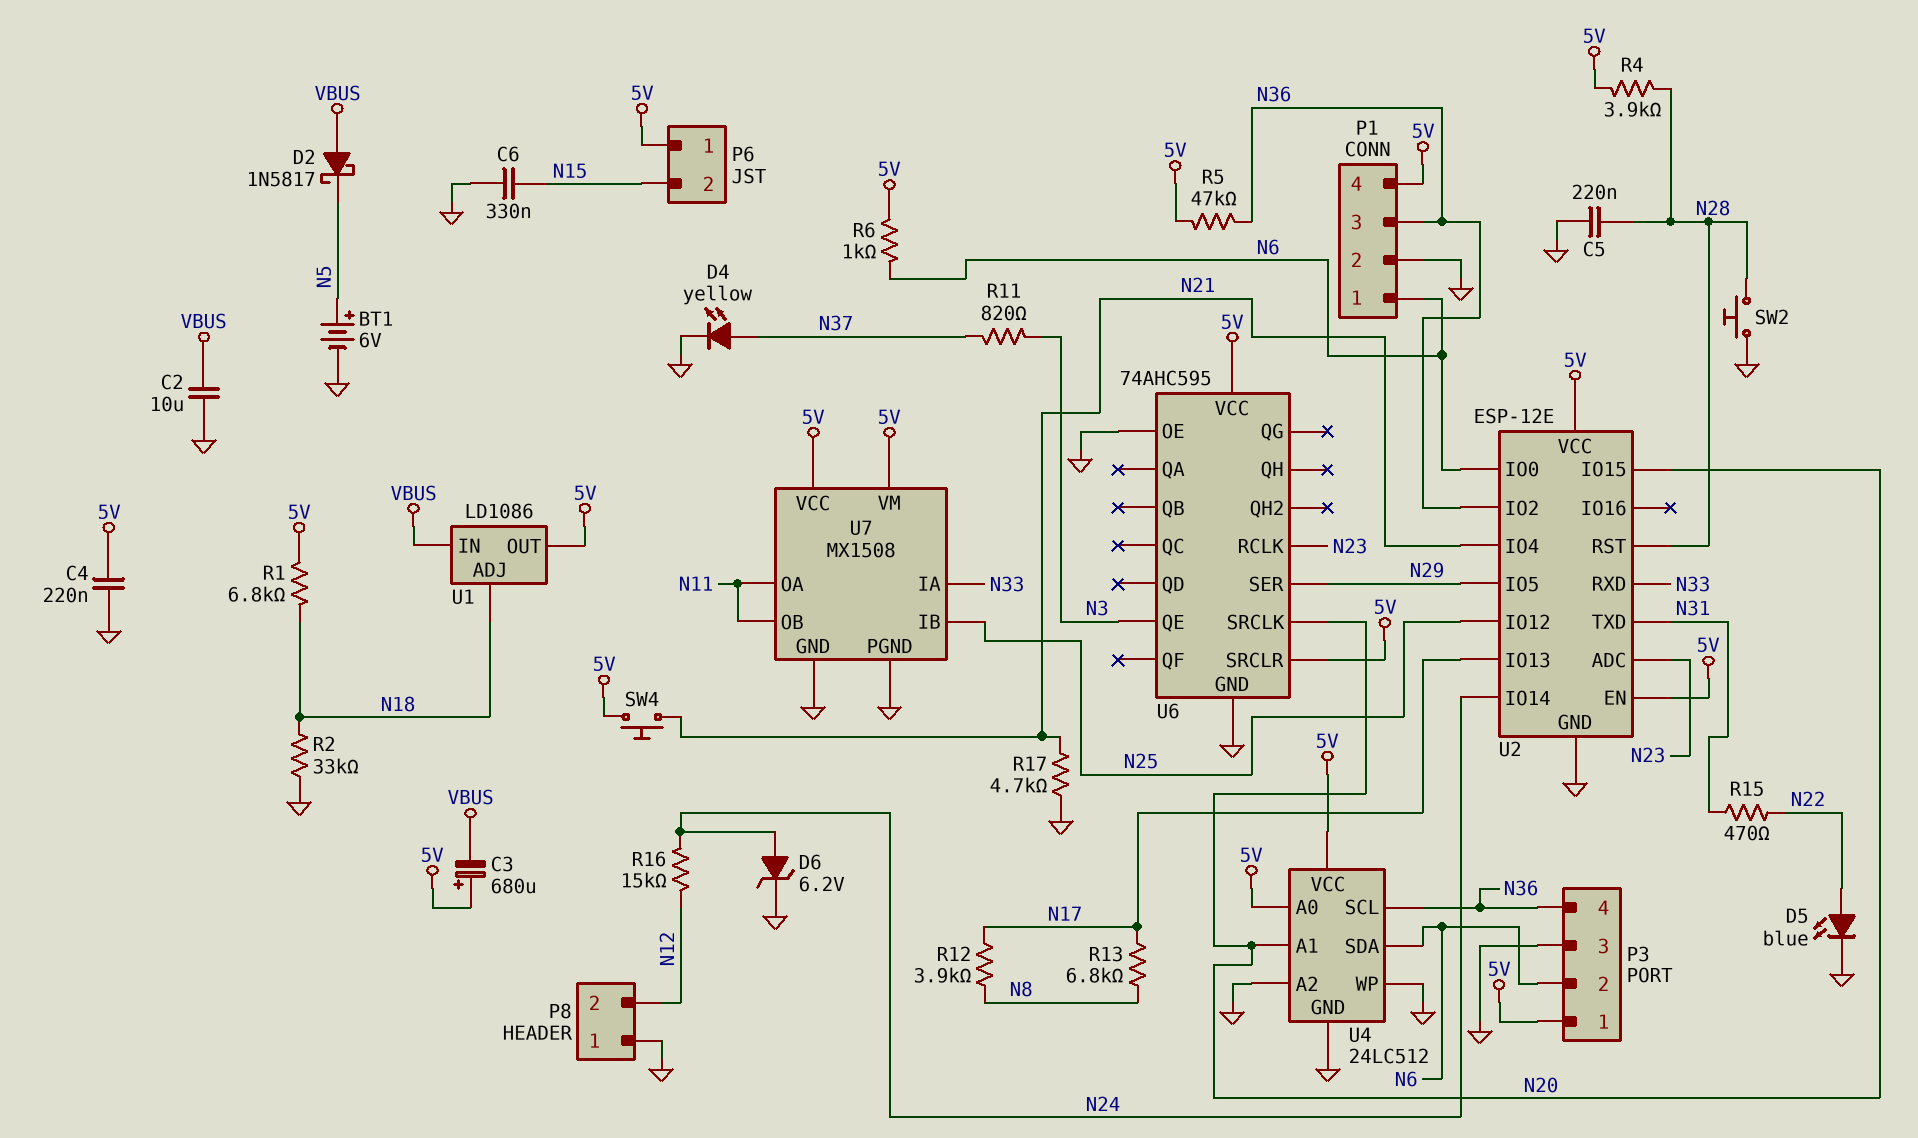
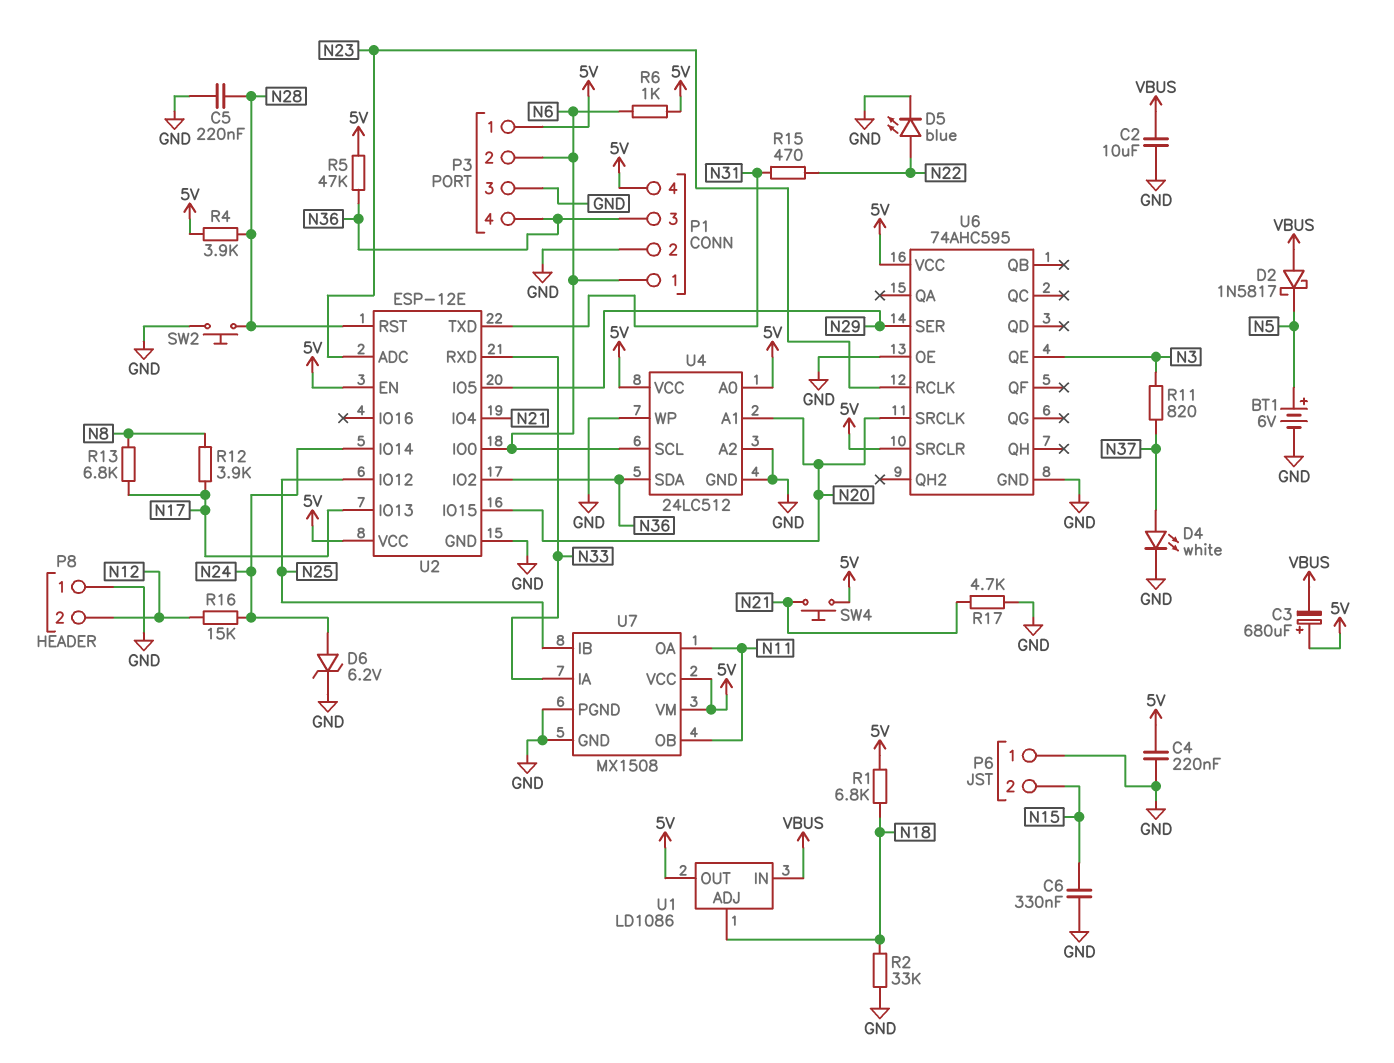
D4: LED yellow (A N37, K GND) -> LED white (A N37, K GND)
P6 pin 1: 5V -> GND
U4 pin SCL: N36 -> N6
U4 pin SDA: N6 -> N36

